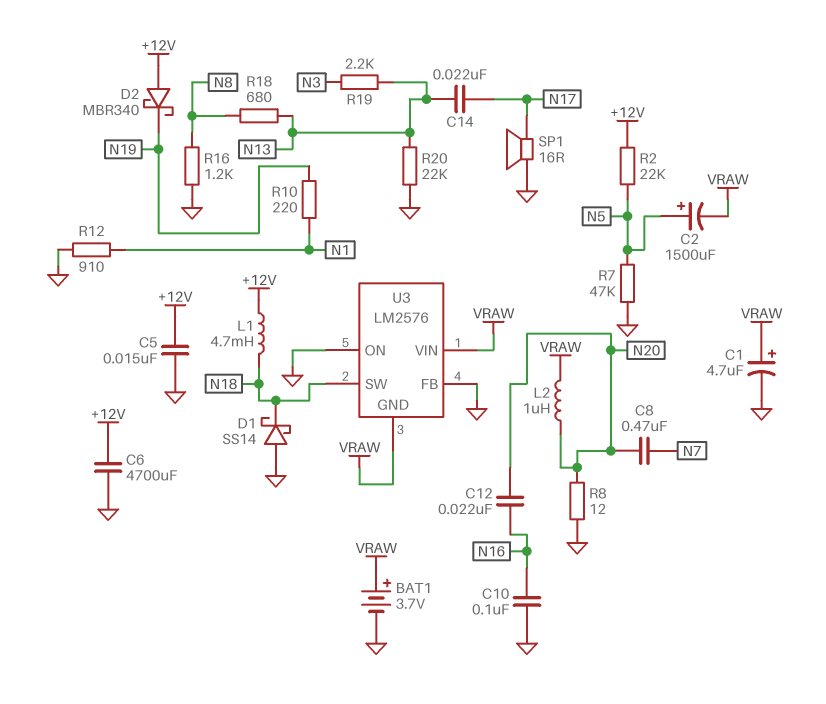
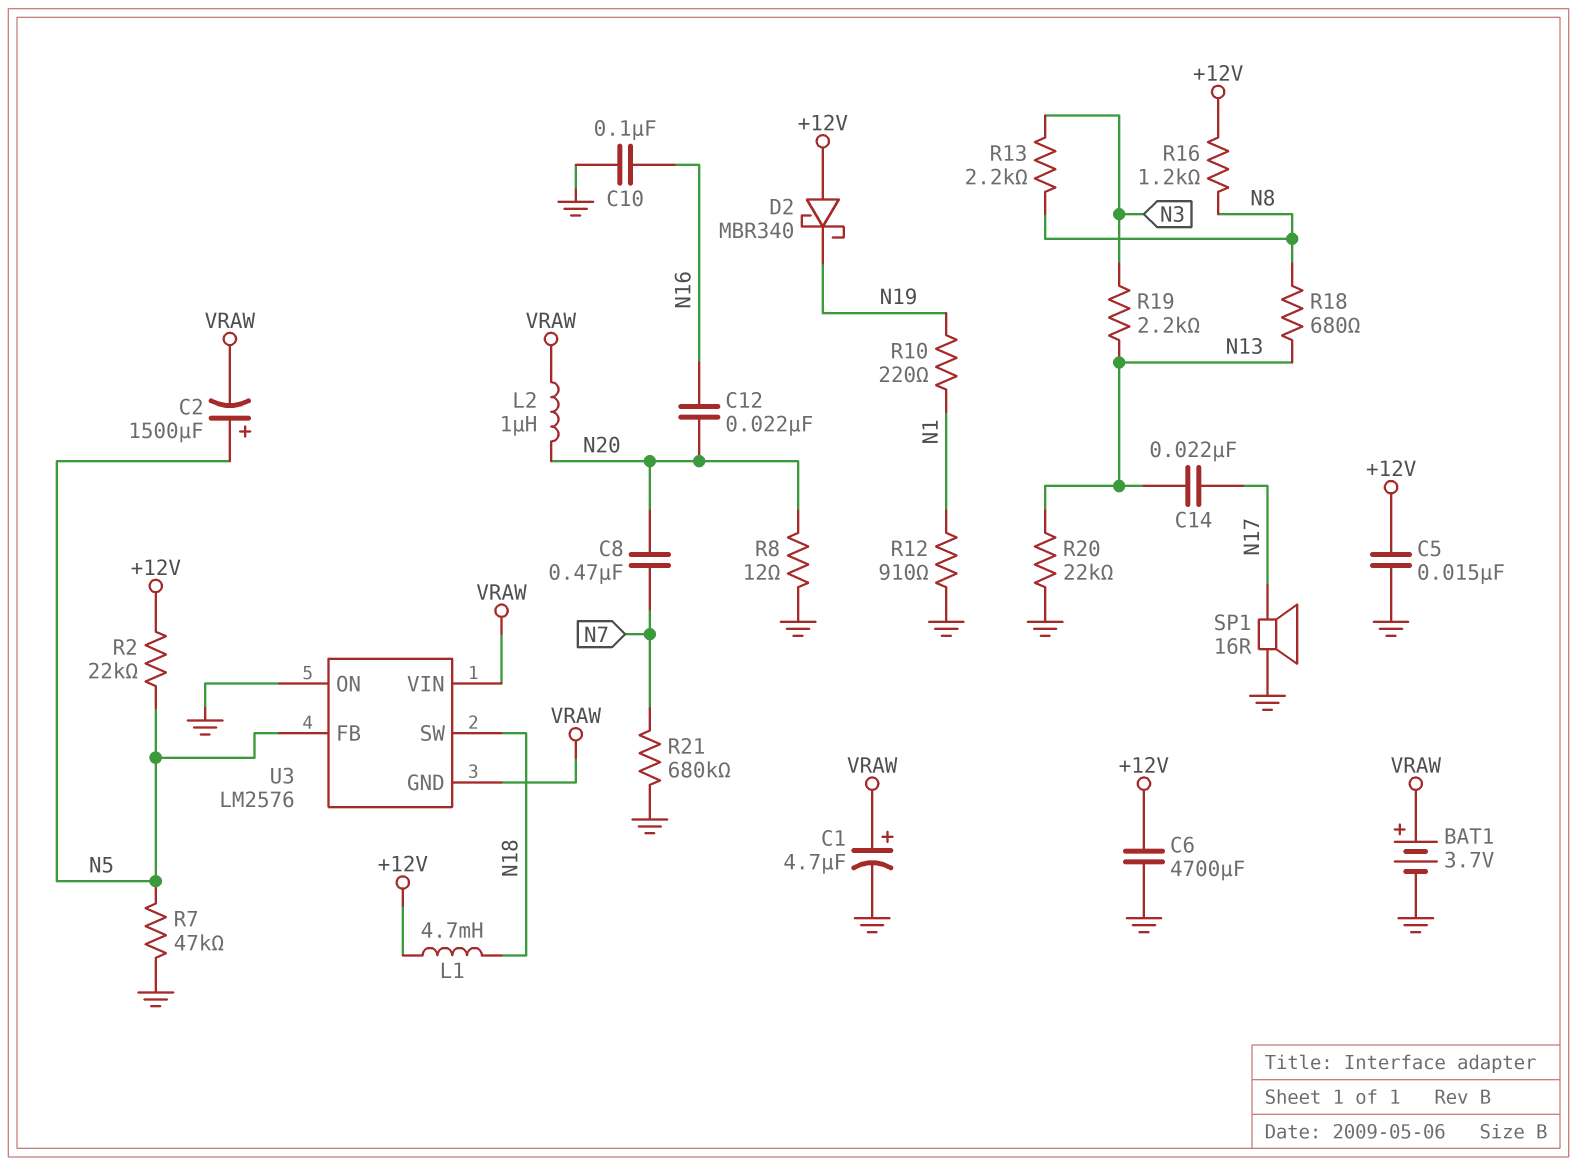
D1: schottky SS14 (A GND, K N18) -> none
R13: none -> 2.2k (N3, N8)
R16: 1.2k (GND, N8) -> 1.2k (+12V, N8)
R21: none -> 680k (GND, N7)
U3 pin FB: GND -> N5

